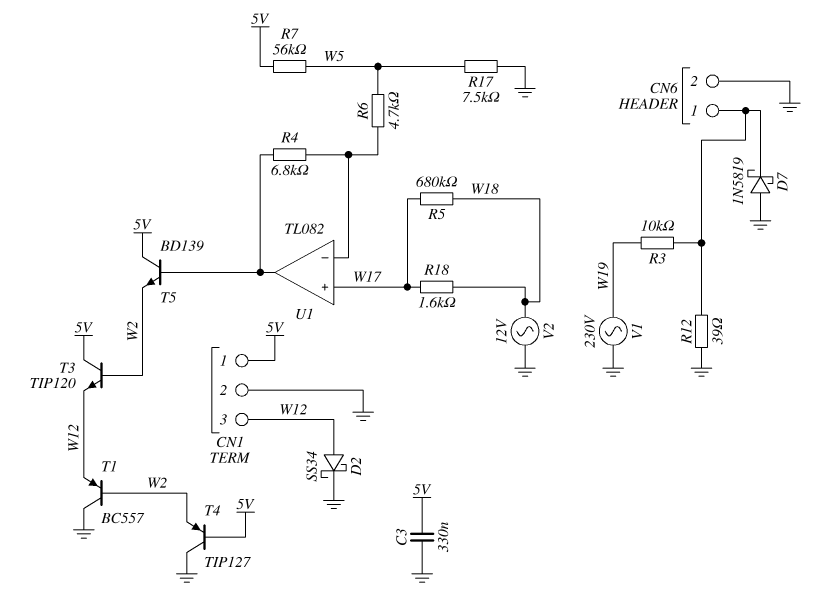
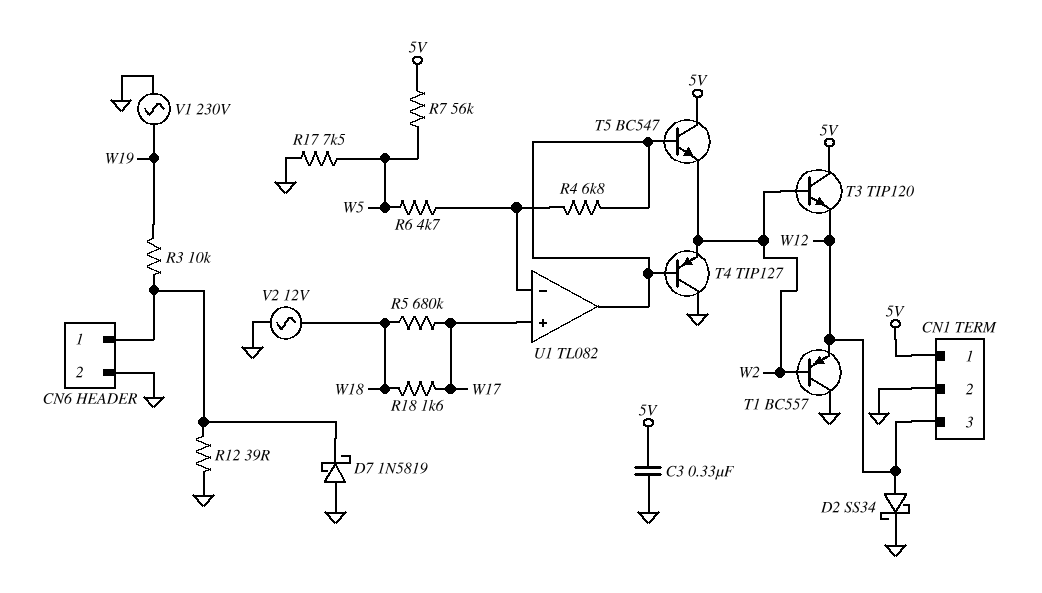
T4: PNP TIP127 (B 5V, C GND, E W2) -> PNP TIP127 (B U1/out, C GND, E W2)
T5: NPN BD139 (B U1/out, C 5V, E W2) -> NPN BC547 (B U1/out, C 5V, E W2)

